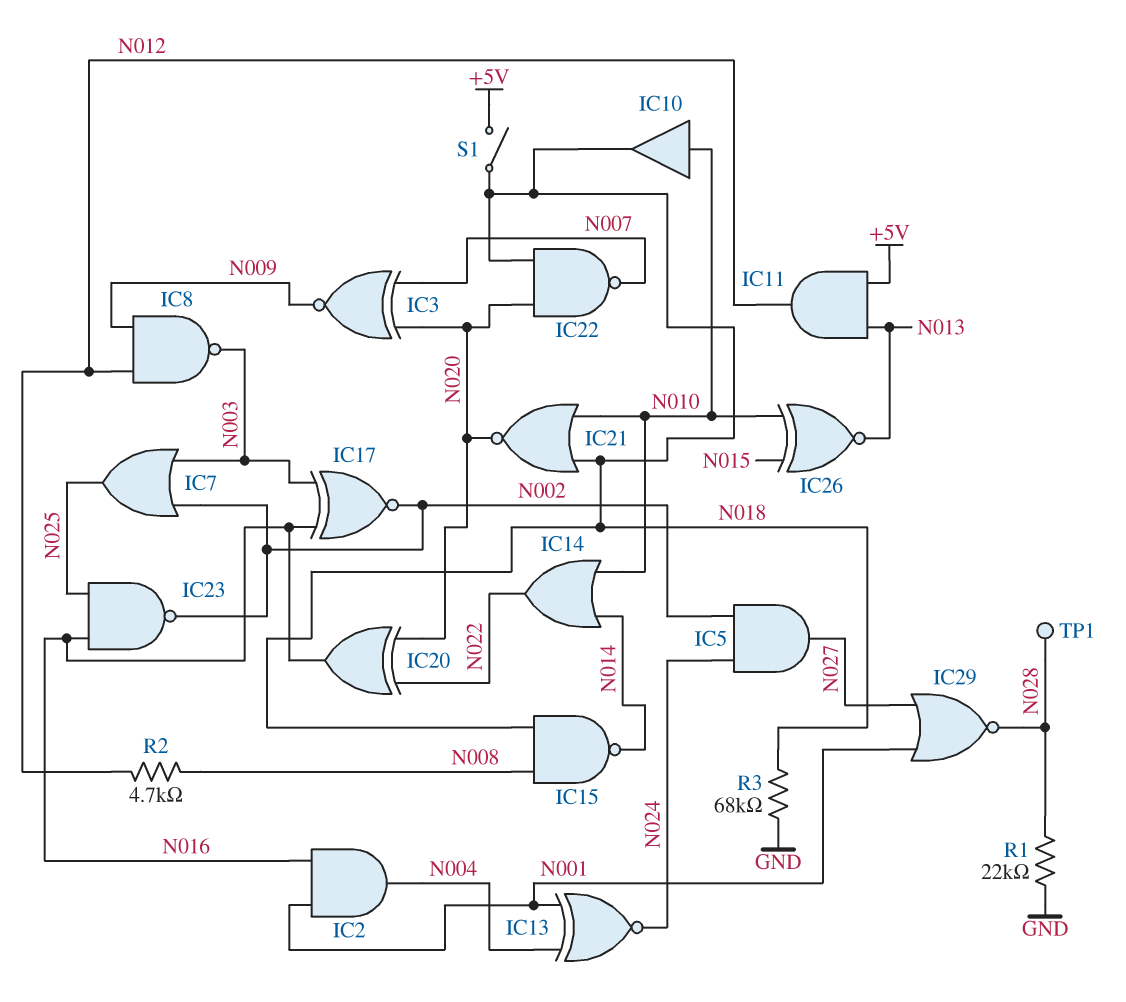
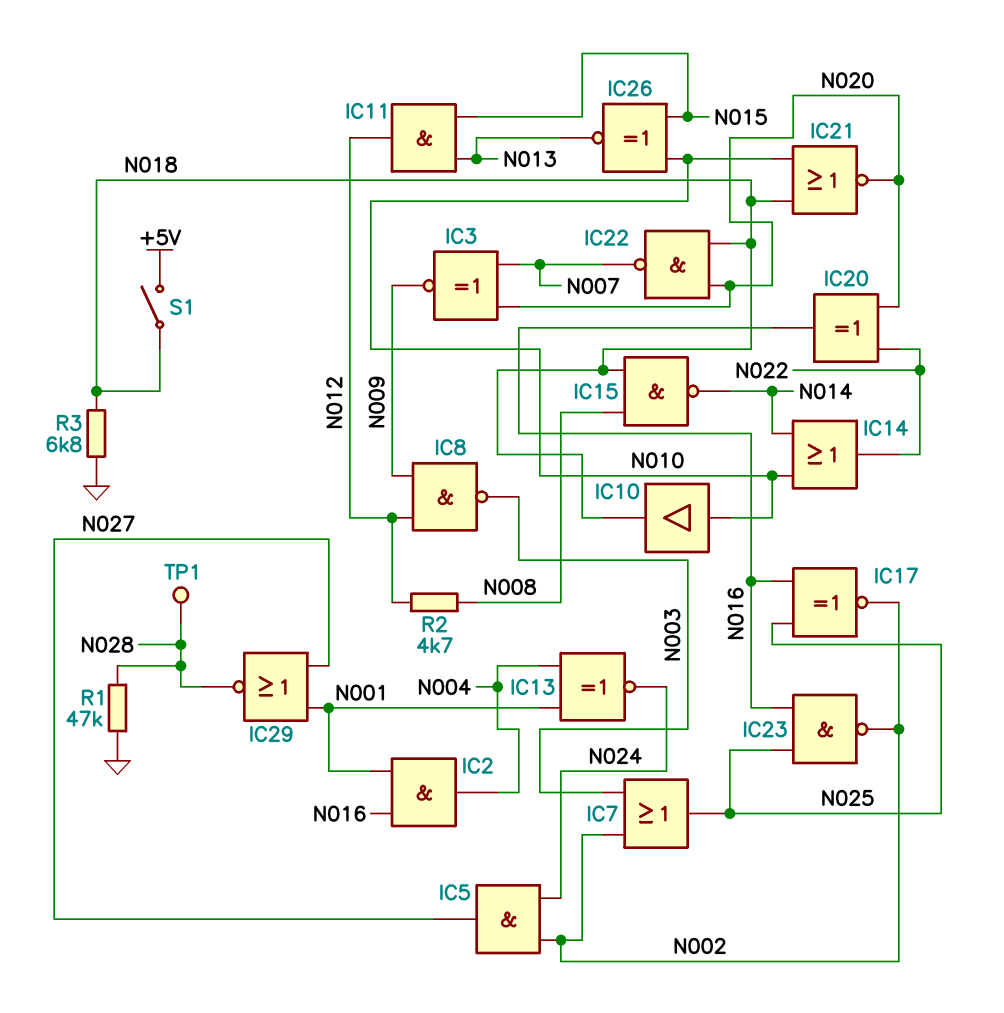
IC11: AND (in +5V, in N013, out N012) -> AND (in N013, in N015, out N012)
IC17: XNOR (in N003, in N016, out N002) -> XNOR (in N016, in N025, out N002)
R1: 22k (GND, N028) -> 47k (GND, N028)
R3: 68k (GND, N018) -> 6.8k (GND, N018)

